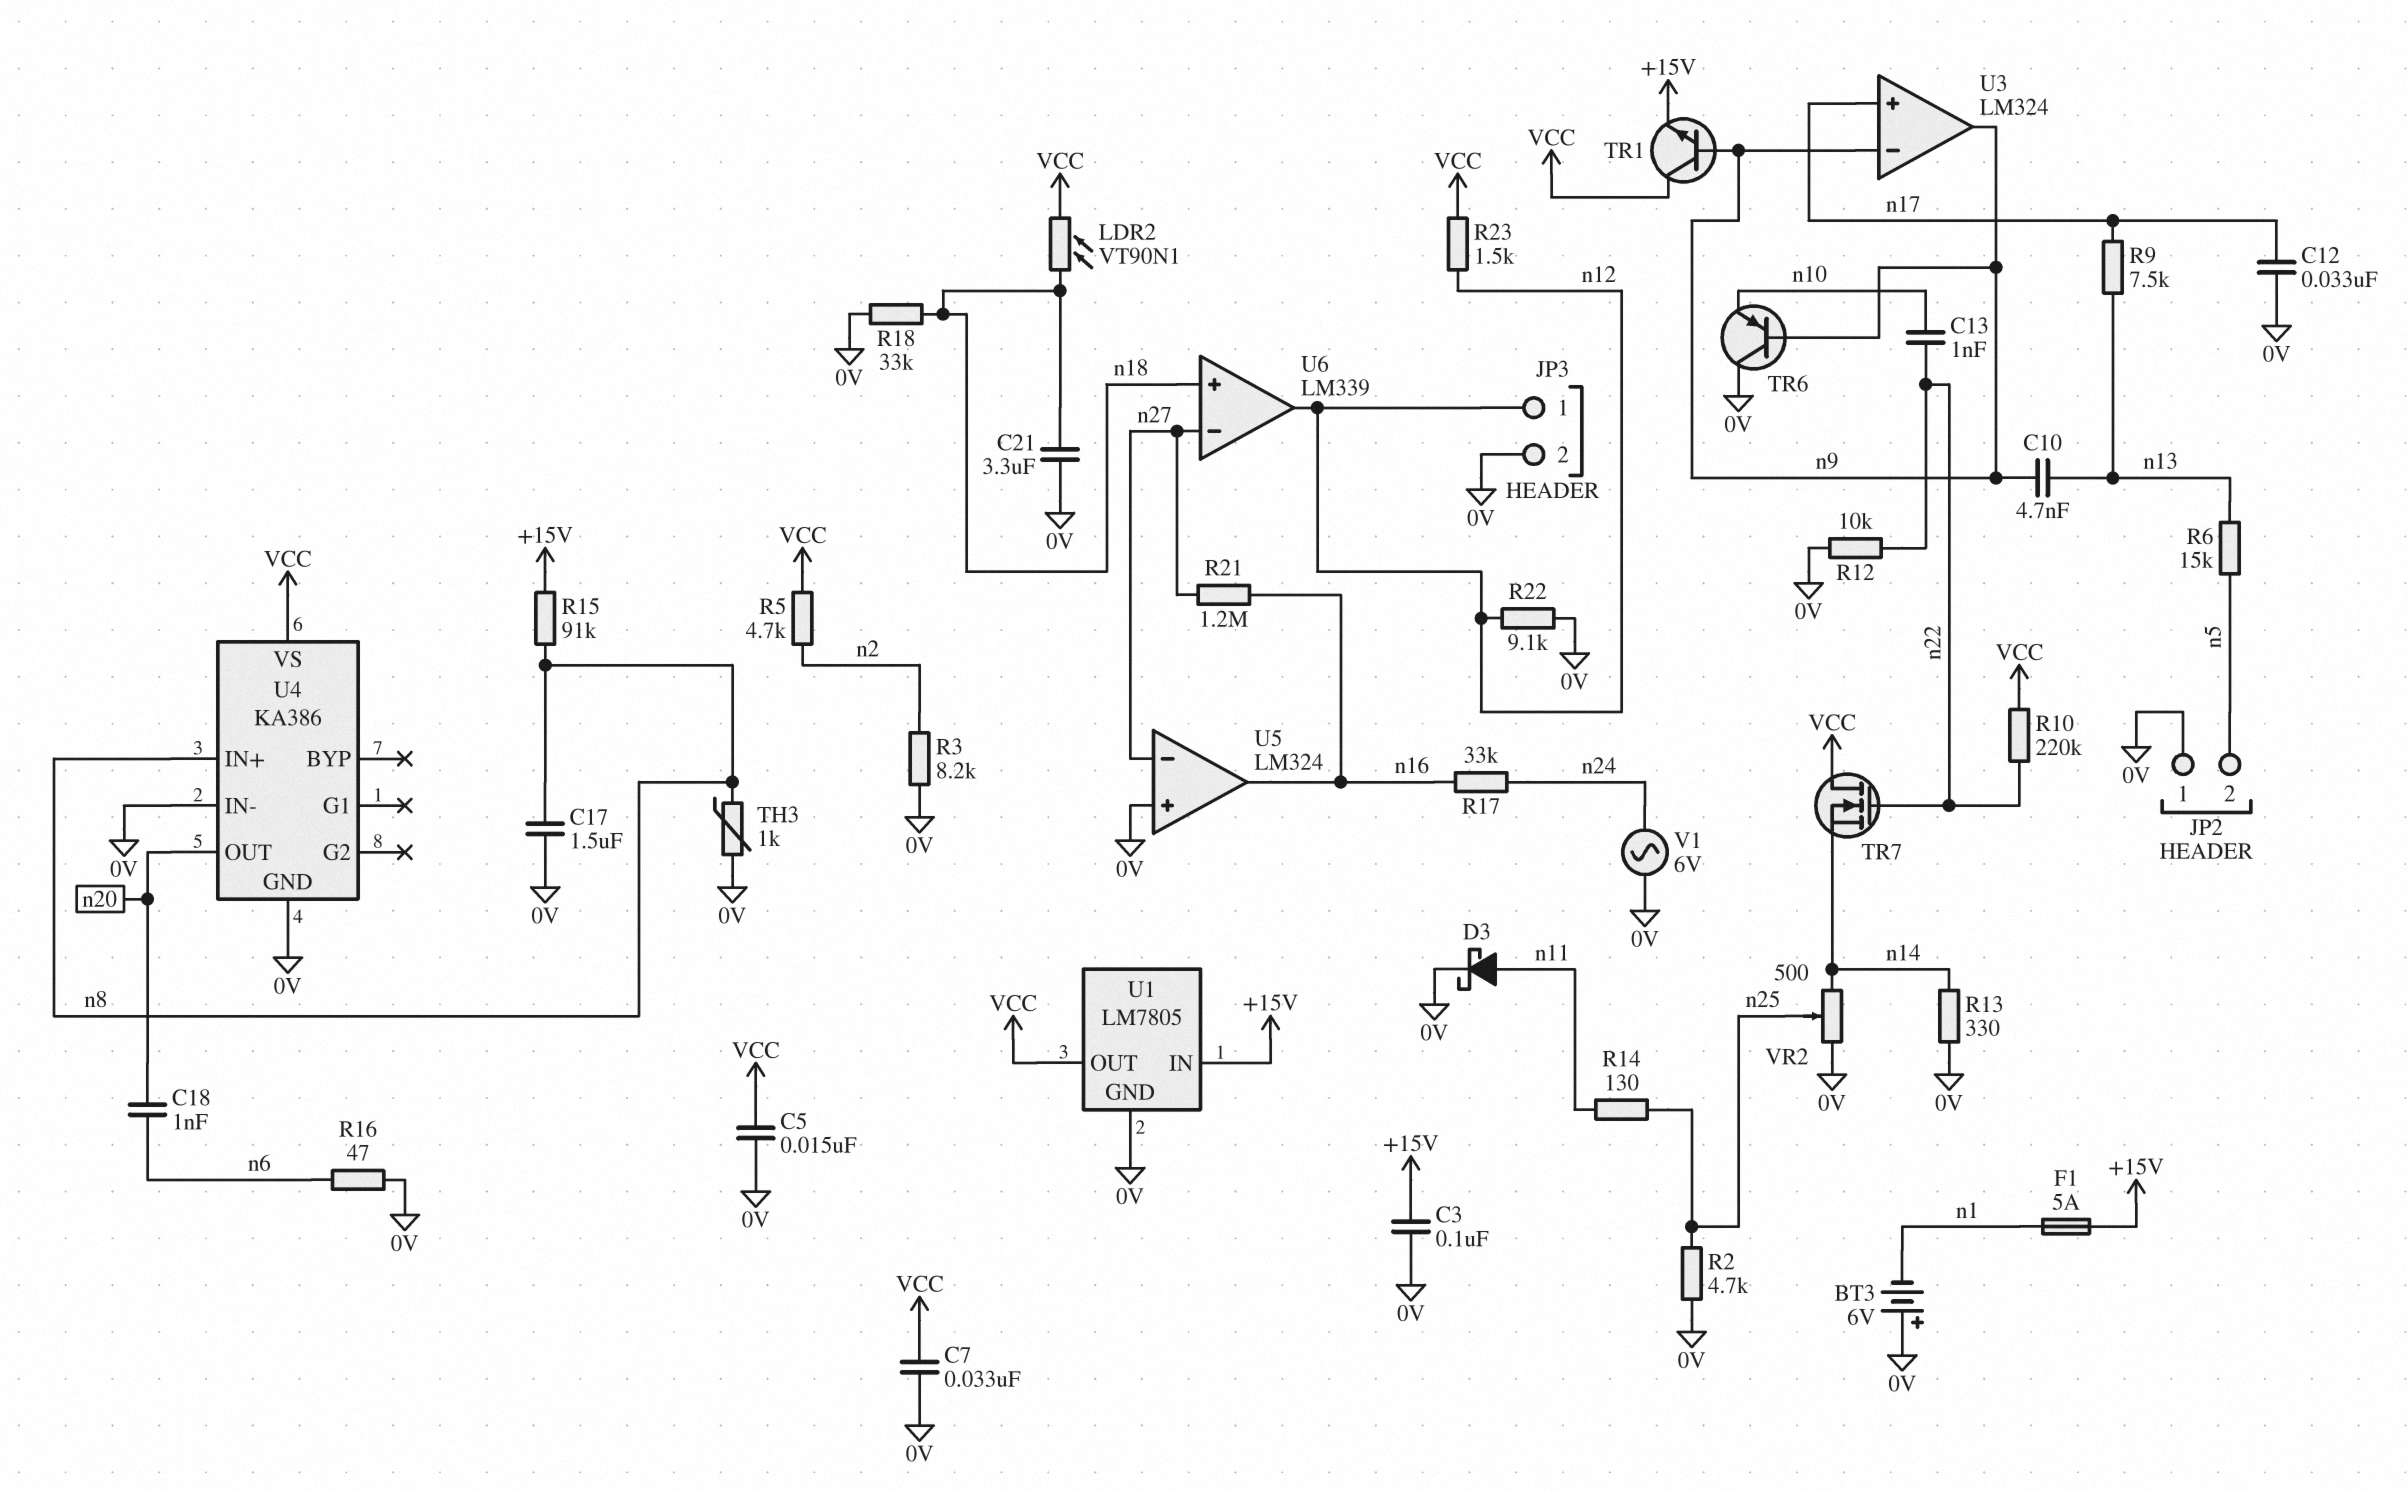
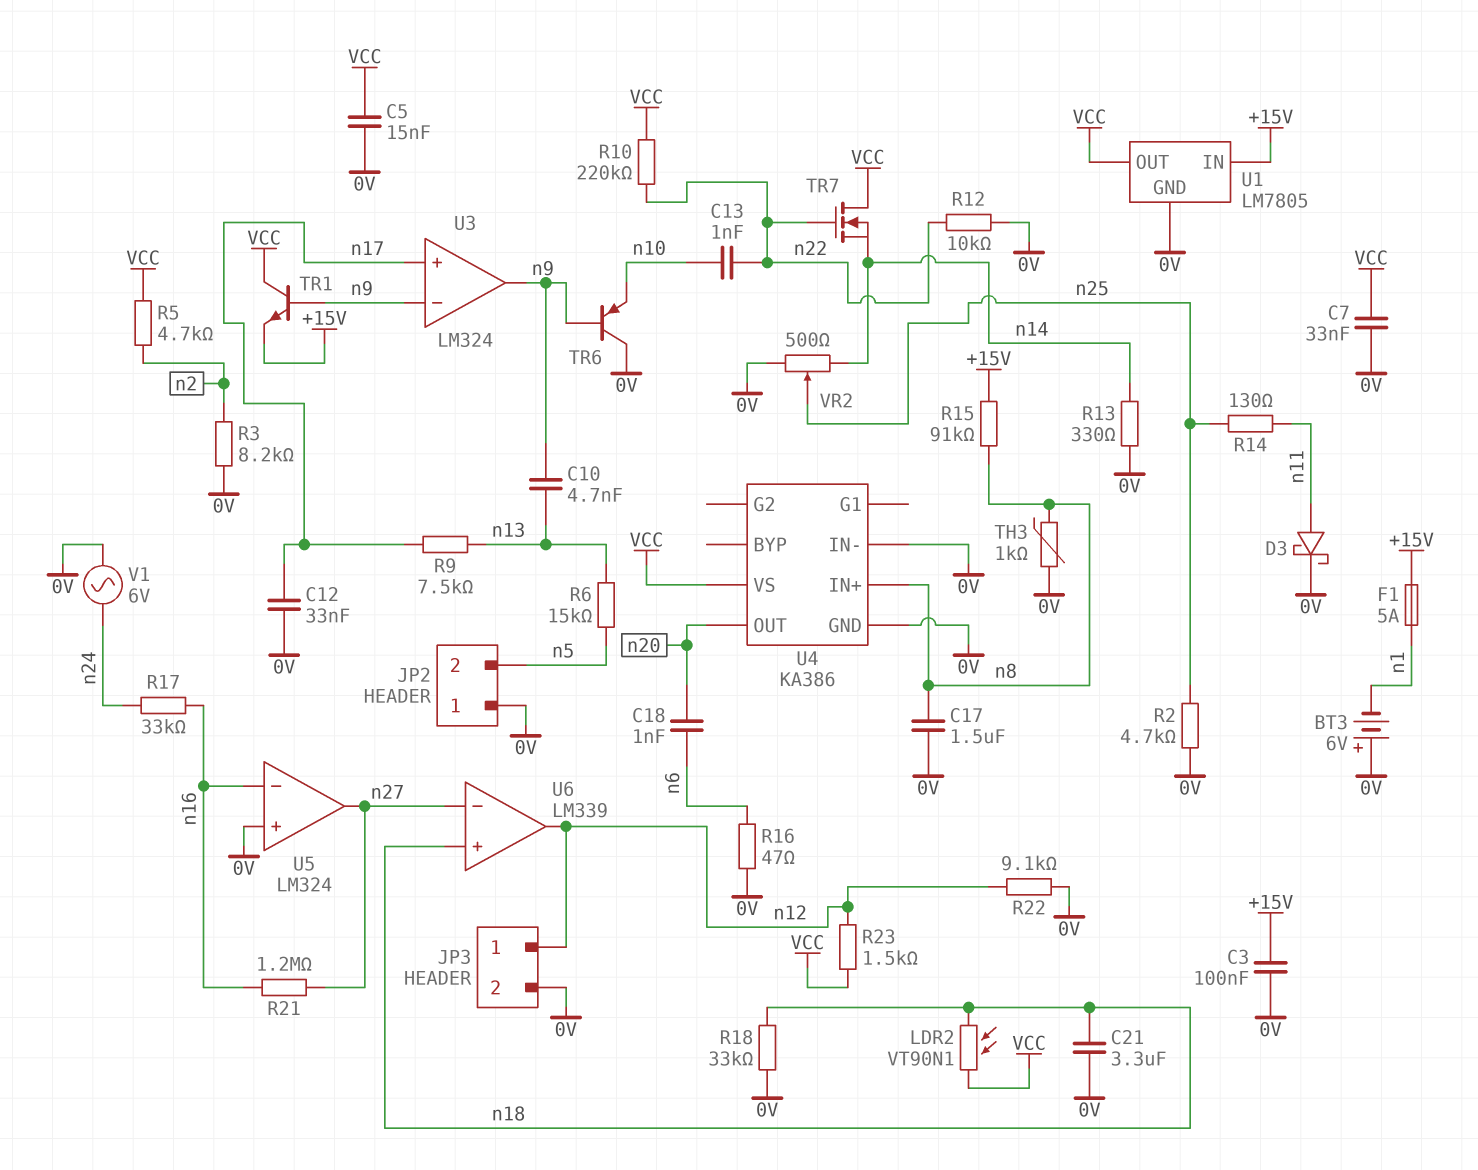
U5 pin in-: n27 -> n16
U5 pin out: n16 -> n27

